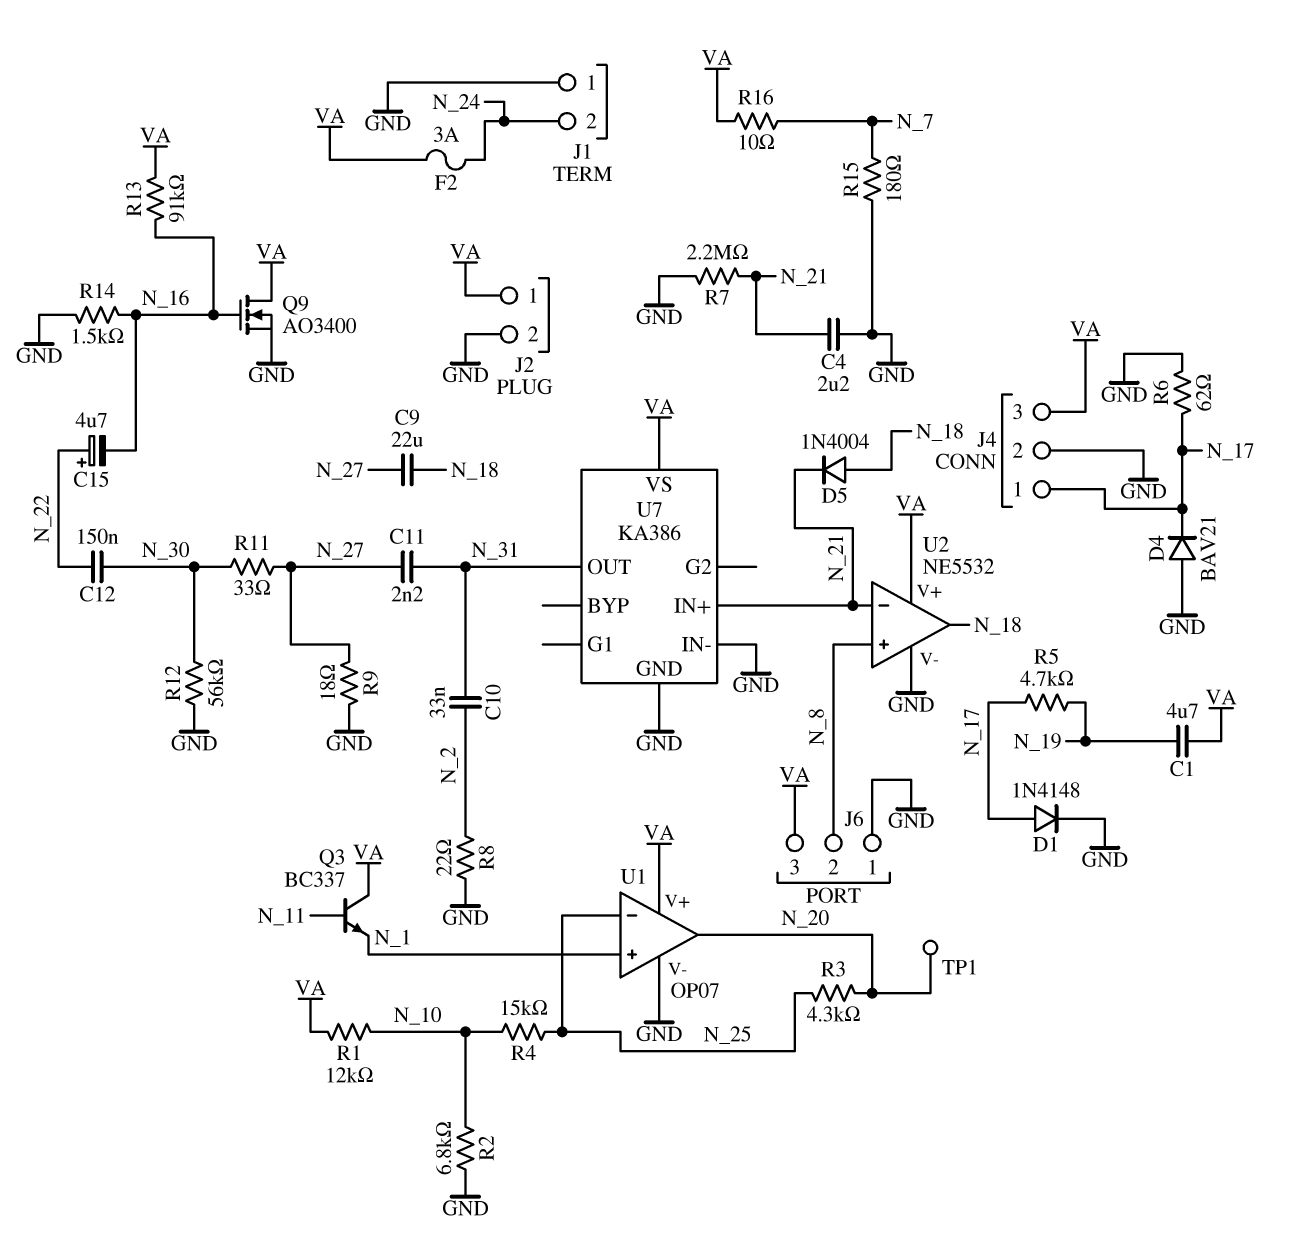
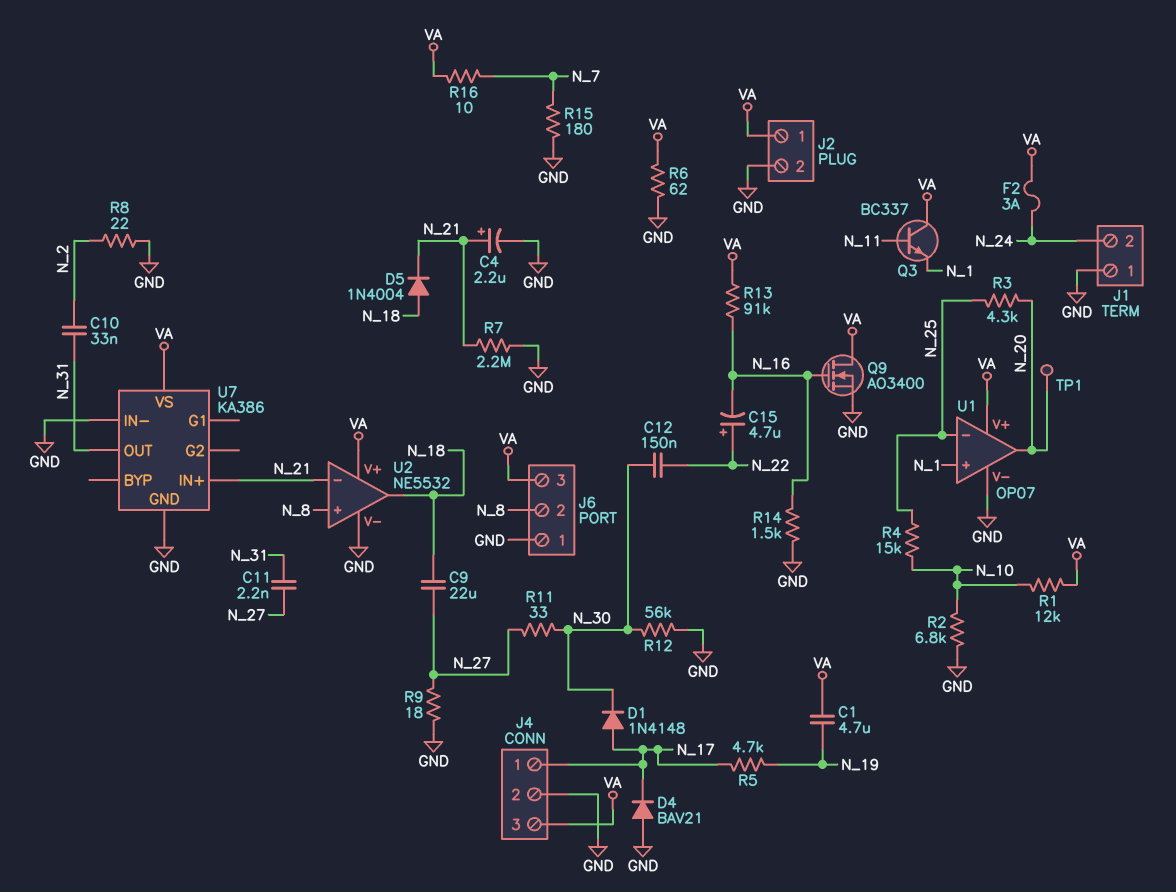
C4: 2.2uF (GND, N_21) -> 2.2uF (plus N_21, minus GND)
D1: diode 1N4148 (A N_17, K GND) -> diode 1N4148 (A N_17, K N_30)
R6: 62 (GND, N_17) -> 62 (GND, VA)

